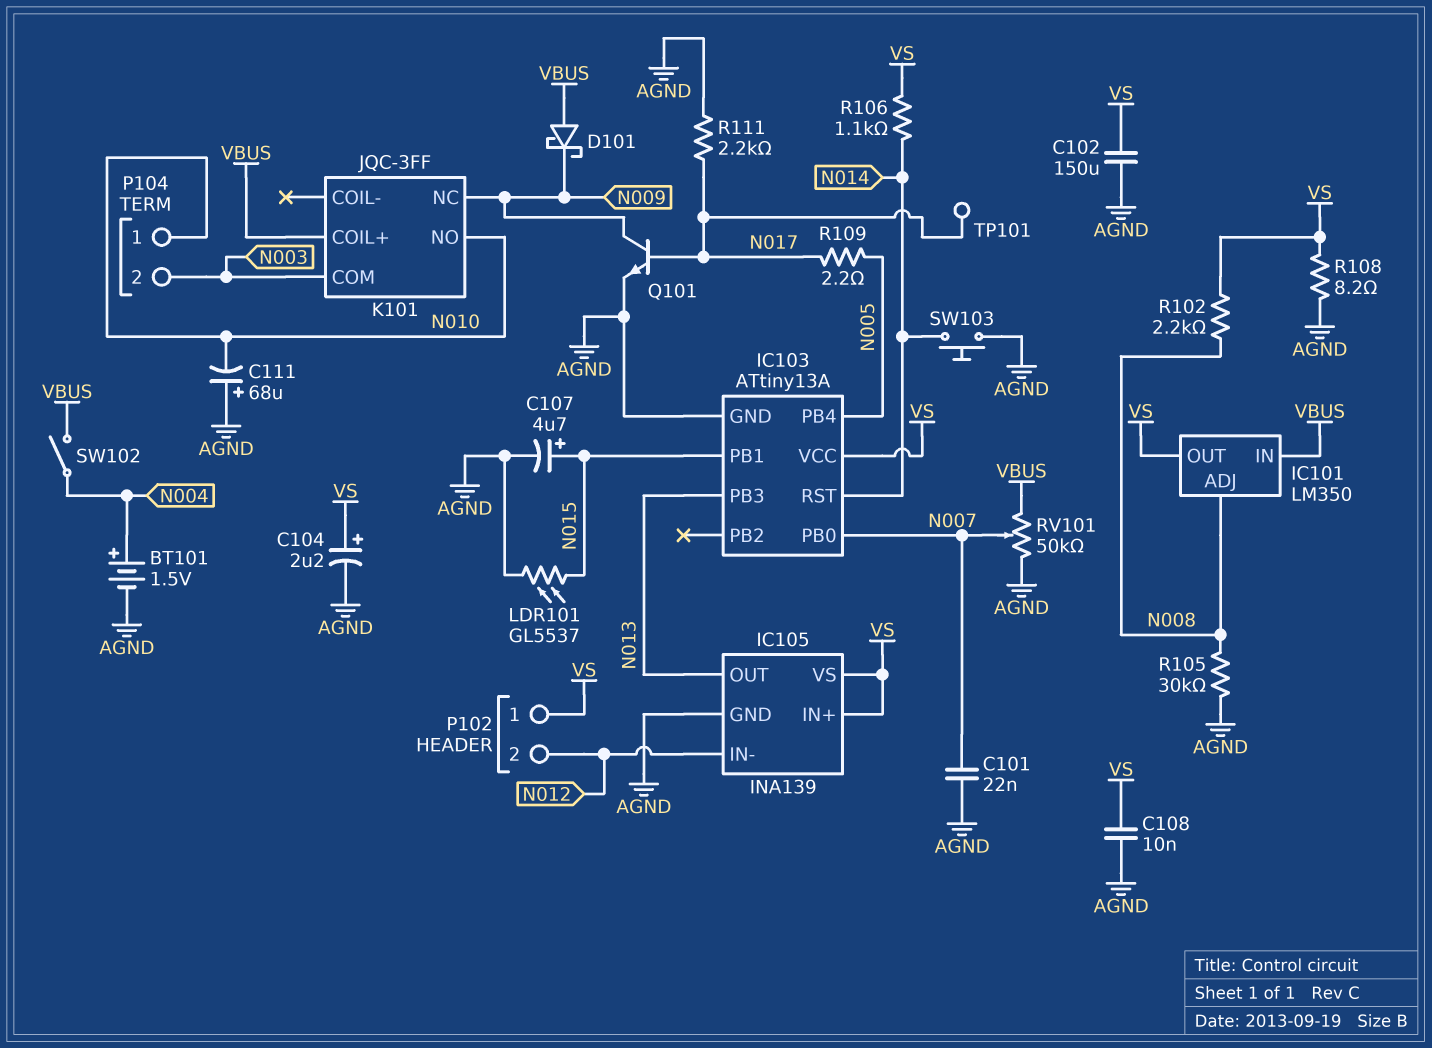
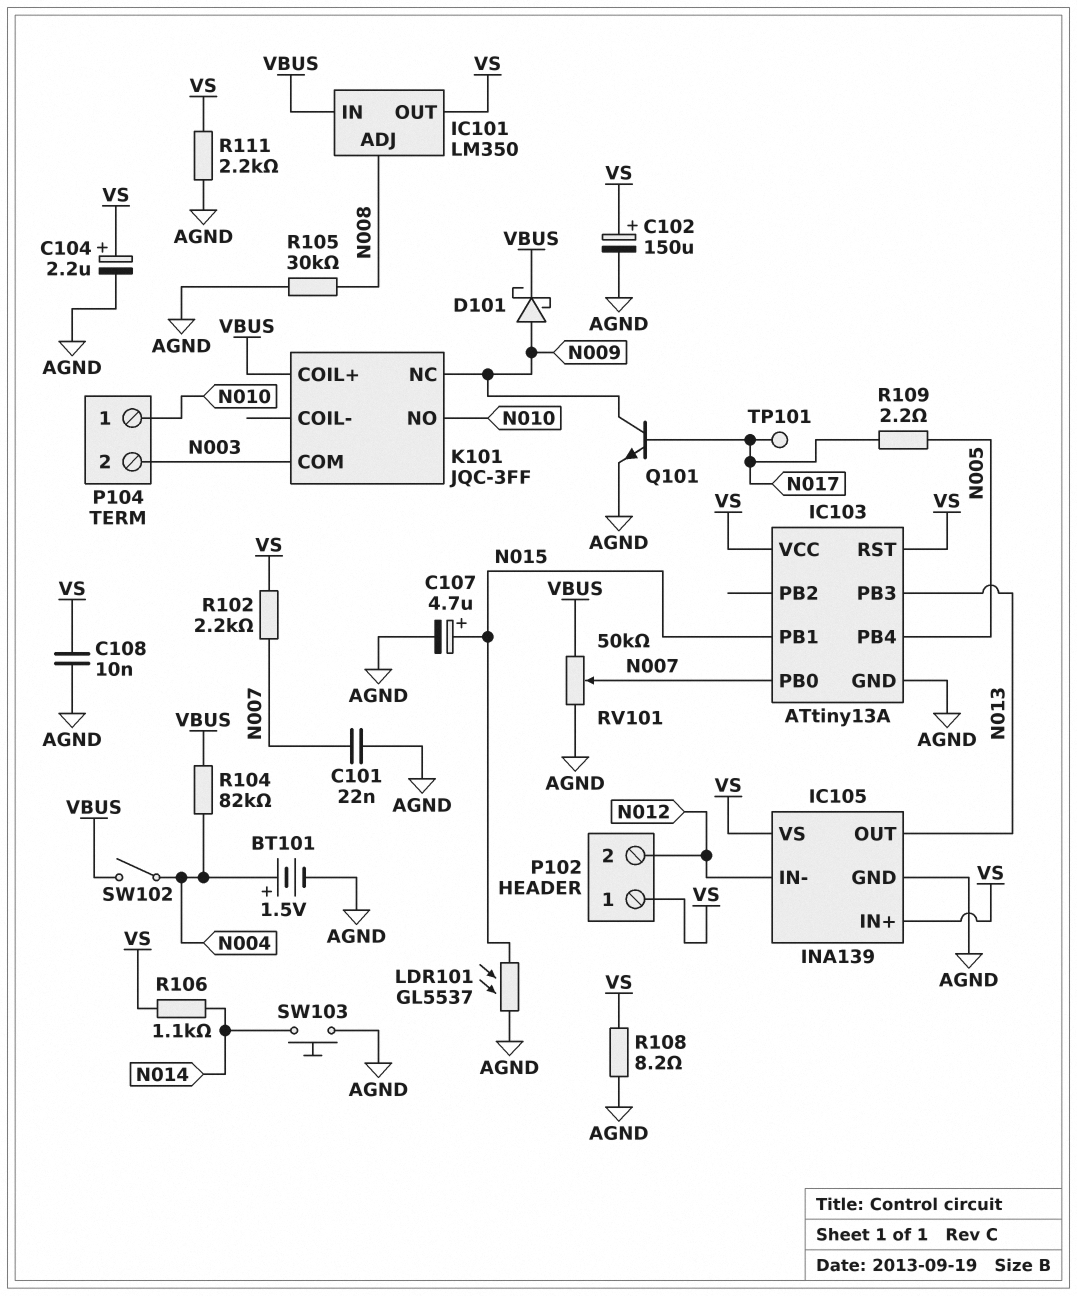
C102: 150uF (AGND, VS) -> 150uF (plus VS, minus AGND)
C111: 68uF (plus AGND, minus N010) -> none
D101: schottky (A VBUS, K N009) -> schottky (A N009, K VBUS)
IC103 pin RST: N014 -> VS
R102: 2.2k (N008, VS) -> 2.2k (N007, VS)
R104: none -> 82k (N004, VBUS)
R111: 2.2k (AGND, N017) -> 2.2k (AGND, VS)

